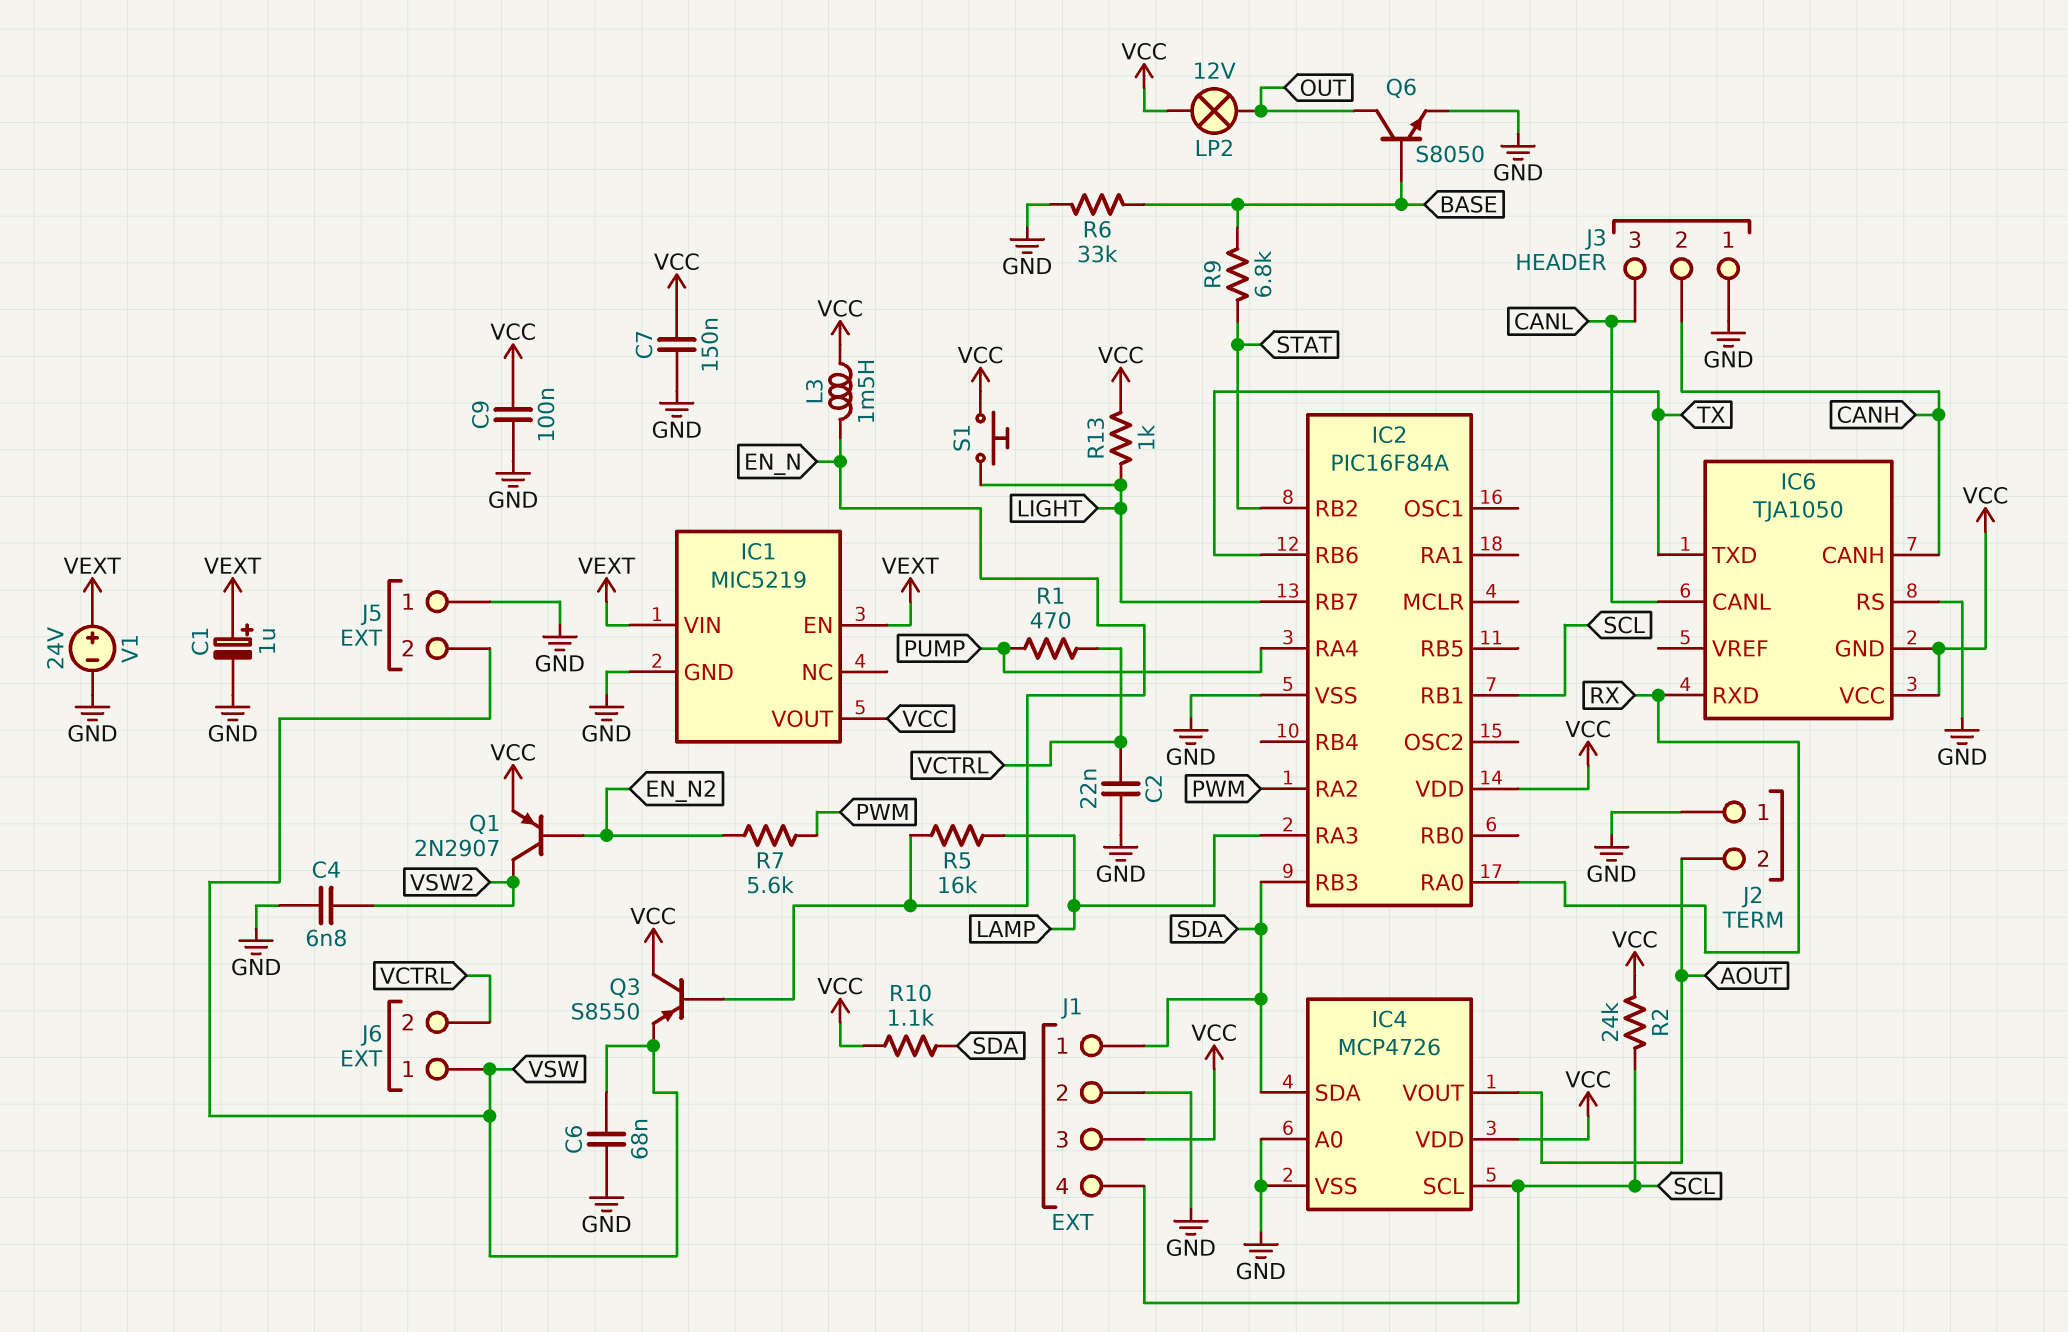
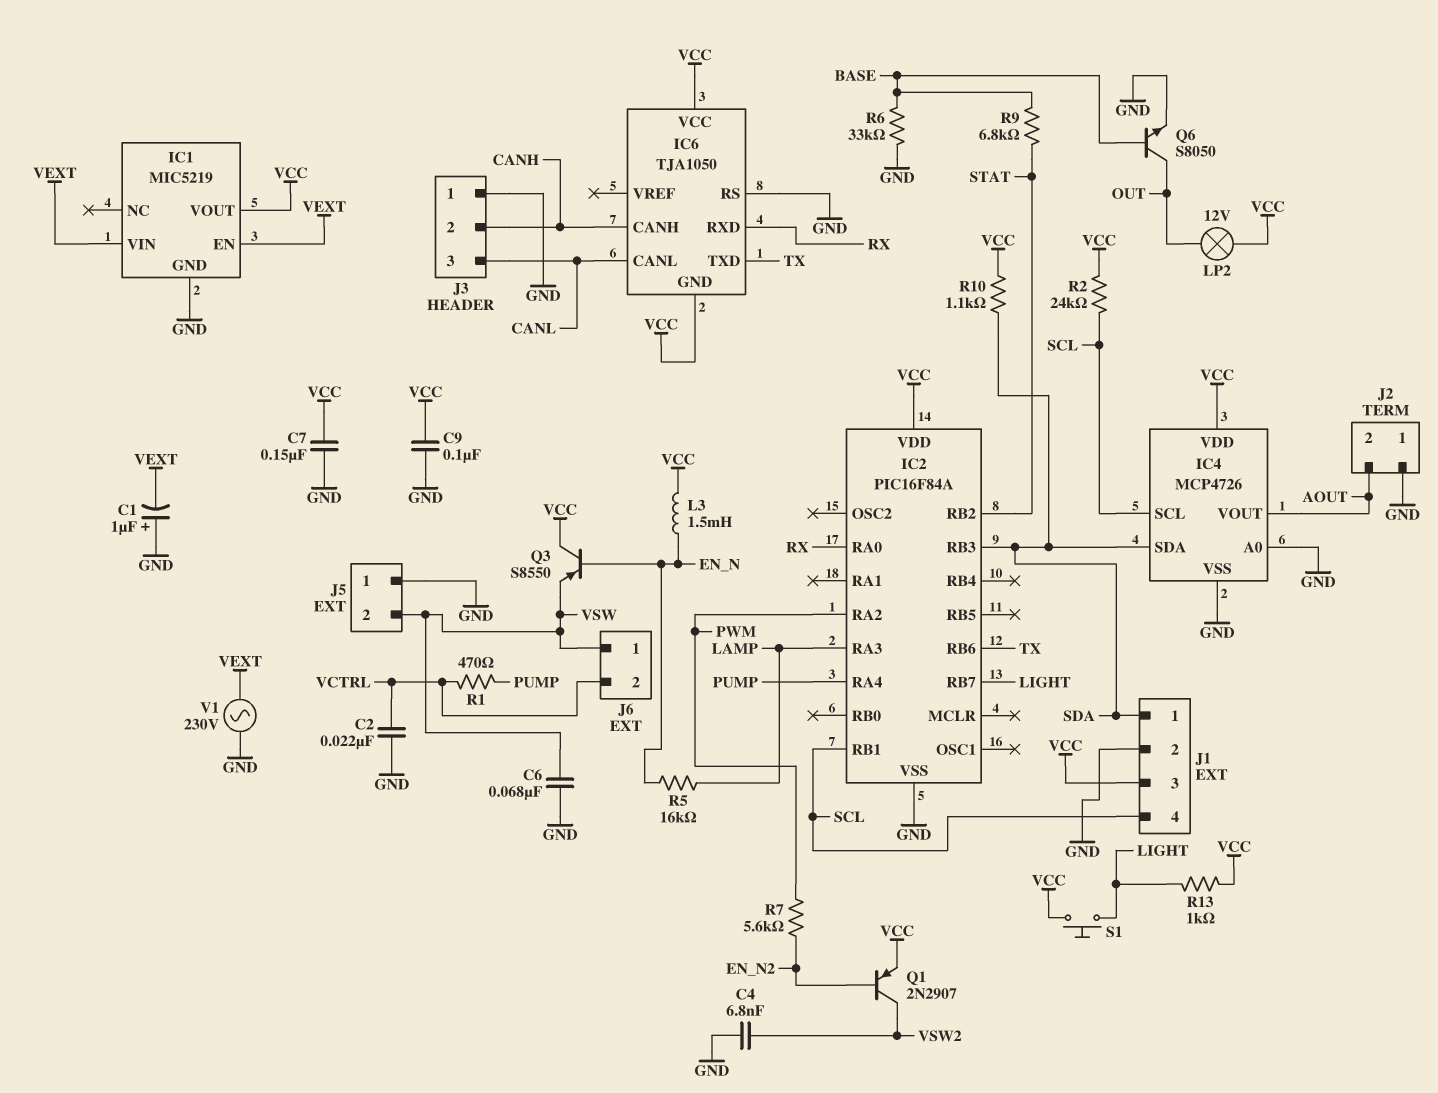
C1: 1uF (plus VEXT, minus GND) -> 1uF (plus GND, minus VEXT)
V1: 24V (plus VEXT, minus GND) -> AC 230V (GND, VEXT)

